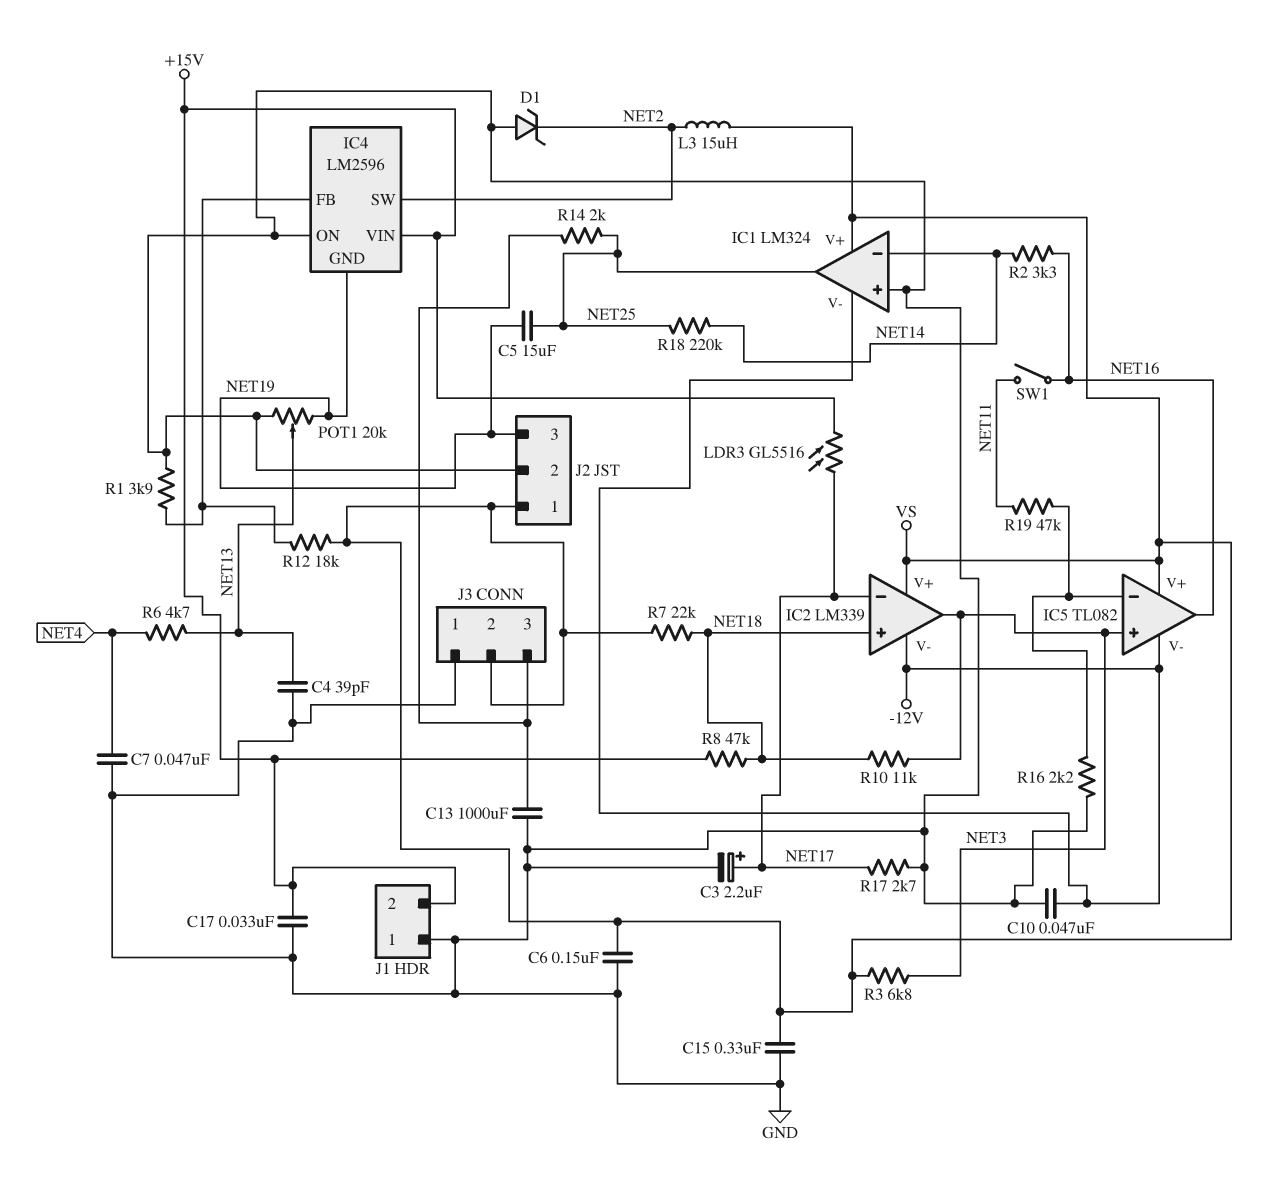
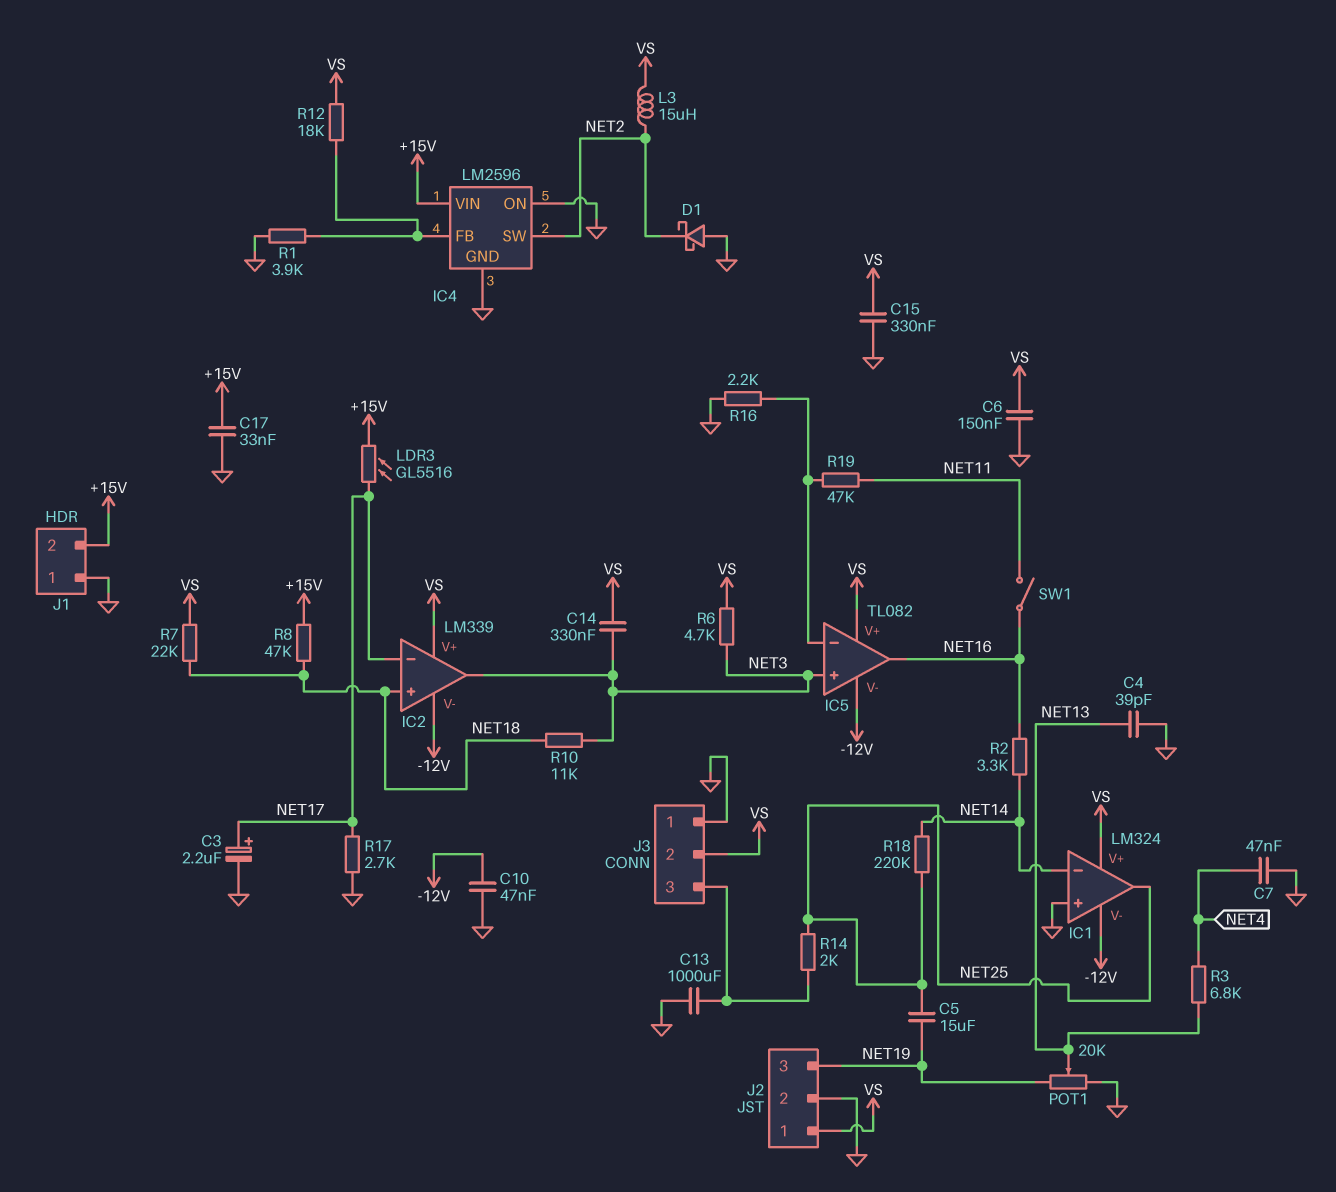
C14: none -> 330nF (NET3, VS)
D1: zener (A GND, K NET2) -> schottky (A GND, K NET2)
IC4 pin GND: NET19 -> GND
R3: 6.8k (NET3, VS) -> 6.8k (NET4, NET13)
R6: 4.7k (NET4, NET13) -> 4.7k (NET3, VS)

